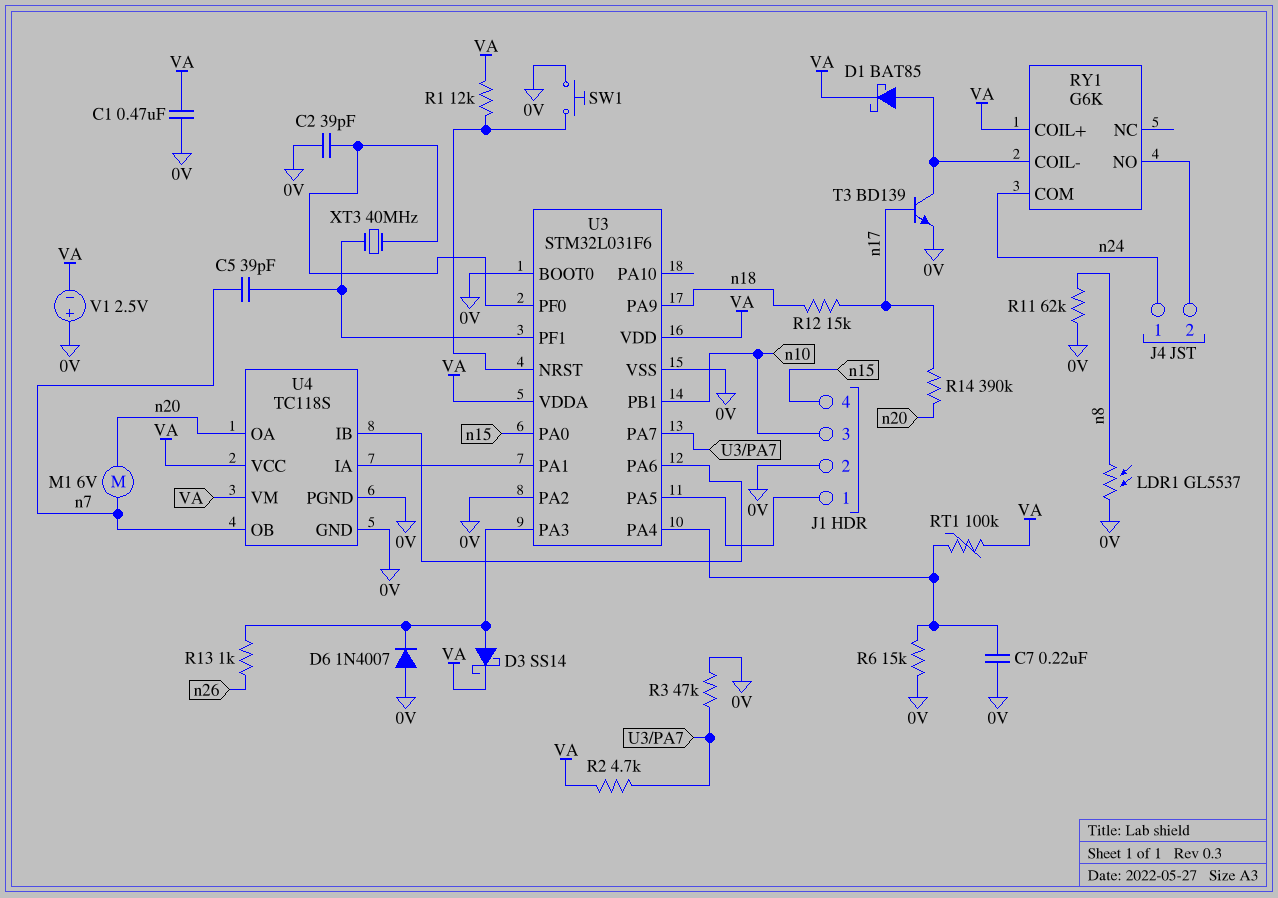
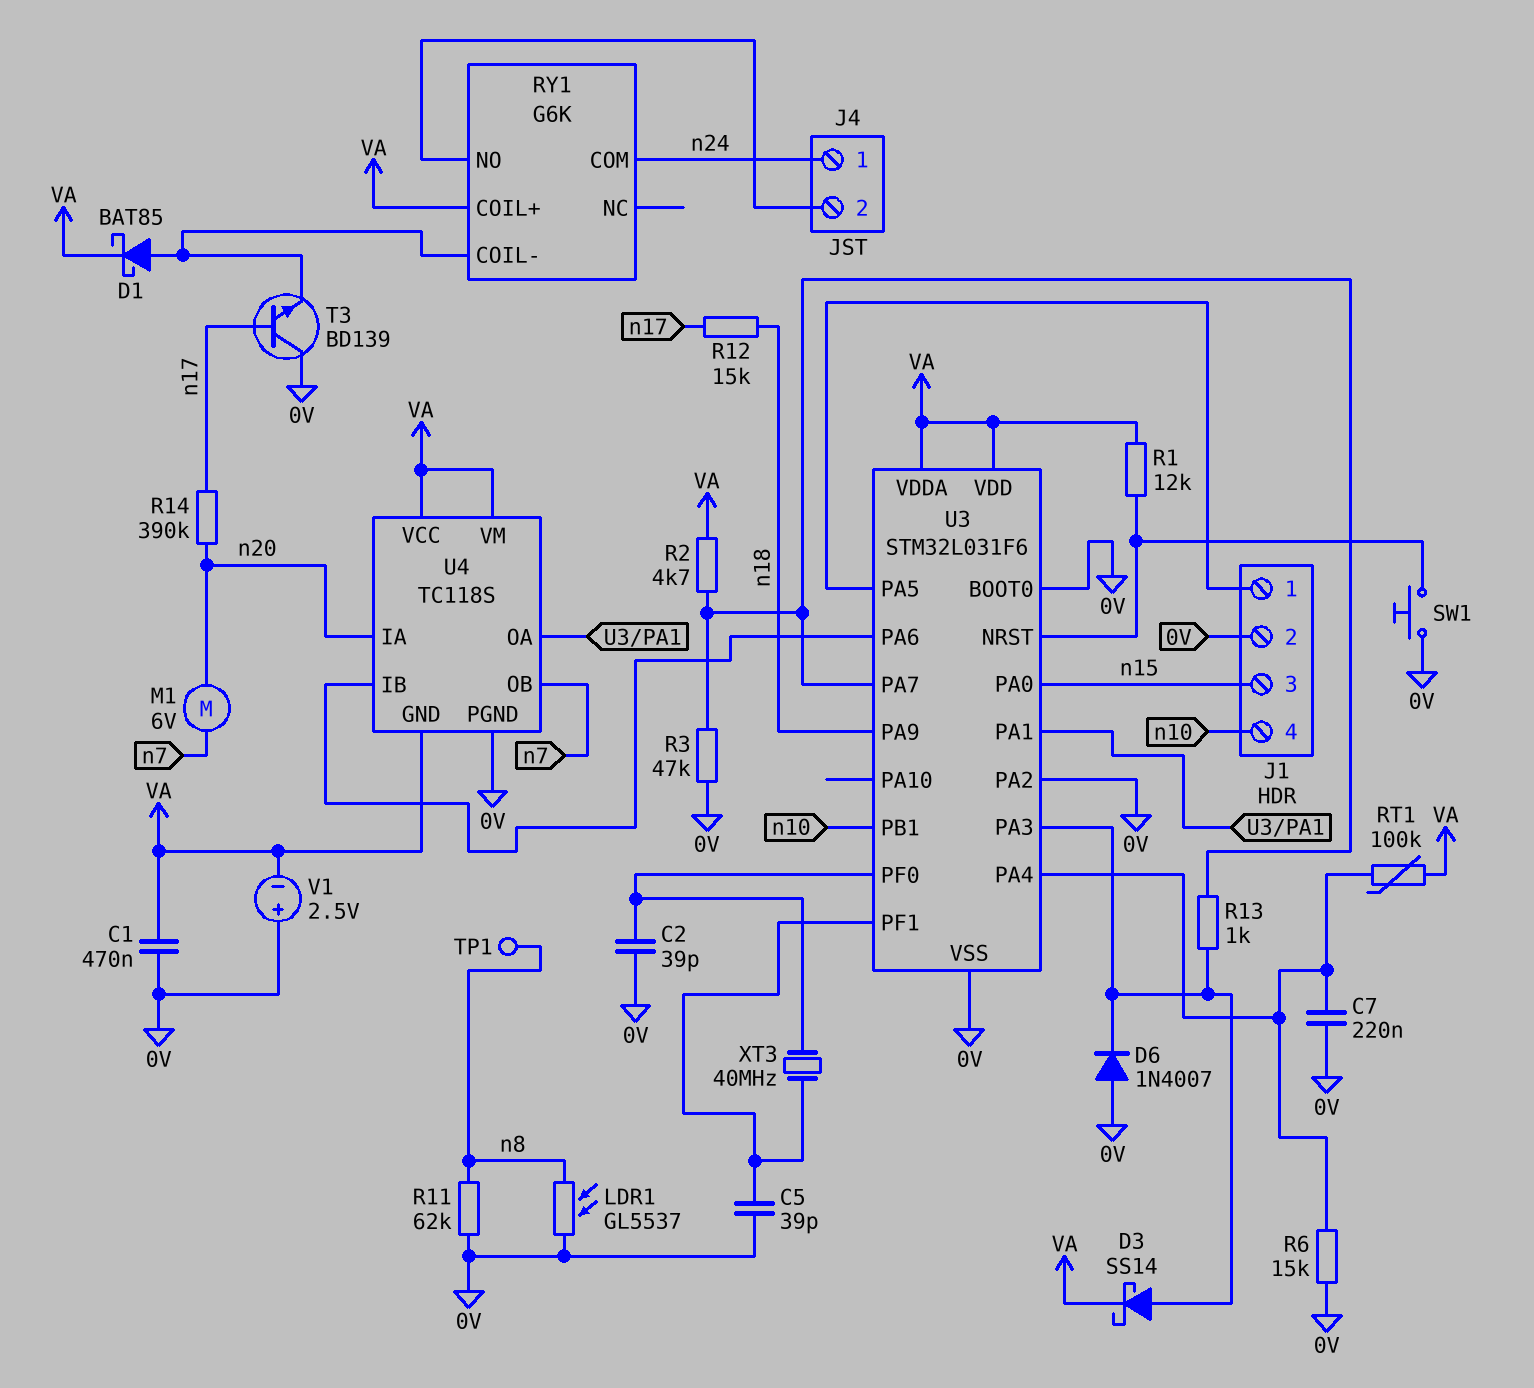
C5: 39pF (U3/PF1, n7) -> 39pF (0V, U3/PF1)
J1 pin 3: n10 -> n15
J1 pin 4: n15 -> n10
R13: 1k (U3/PA3, n26) -> 1k (U3/PA3, U3/PA7)
T3: NPN BD139 (B n17, C RY1/COIL-, E 0V) -> NPN BD139 (B n17, C 0V, E RY1/COIL-)
TP1: none -> test point (n8)
U4 pin GND: 0V -> VA
U4 pin IA: U3/PA1 -> n20
U4 pin OA: n20 -> U3/PA1

